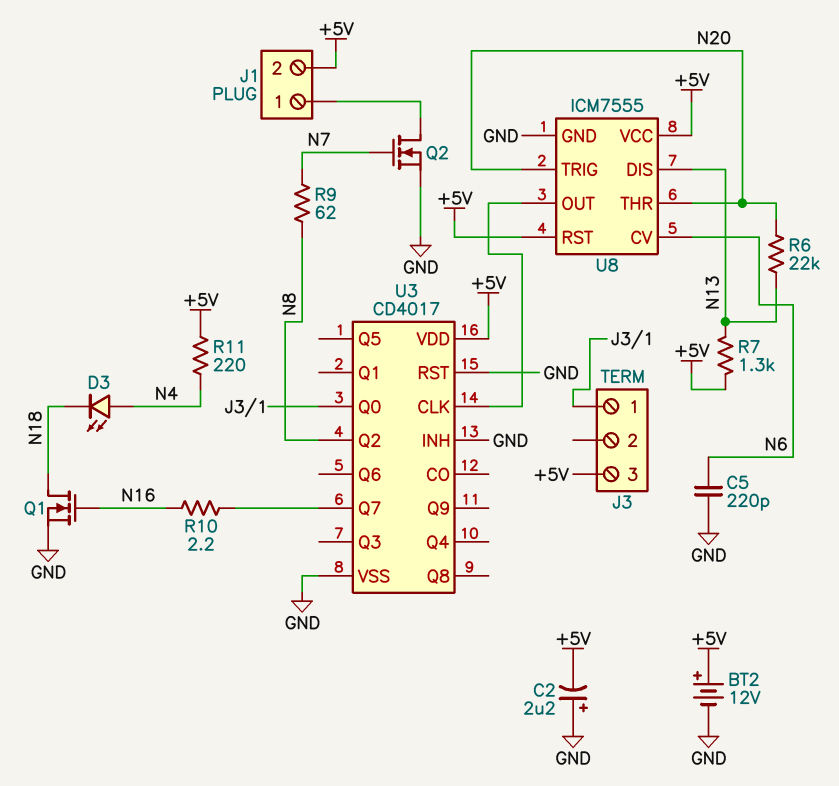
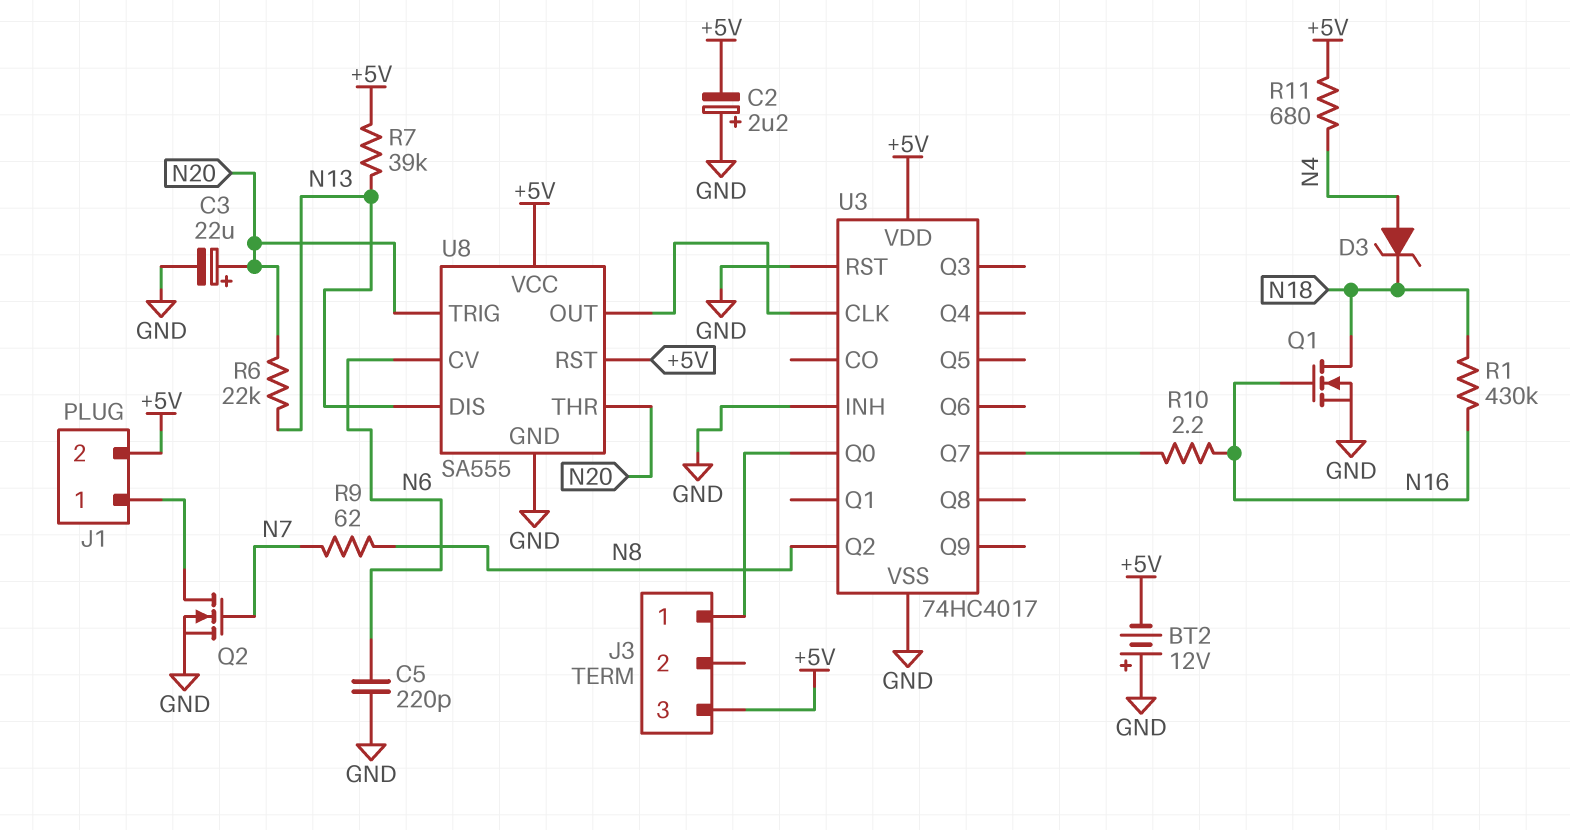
BT2: 12V (plus +5V, minus GND) -> 12V (plus GND, minus +5V)
C3: none -> 22uF (plus N20, minus GND)
D3: LED (A N4, K N18) -> zener (A N4, K N18)
R1: none -> 430k (N16, N18)
R7: 1.3k (+5V, N13) -> 39k (+5V, N13)
R11: 220 (+5V, N4) -> 680 (+5V, N4)
U3: CD4017 -> 74HC4017
U8: ICM7555 -> SA555

